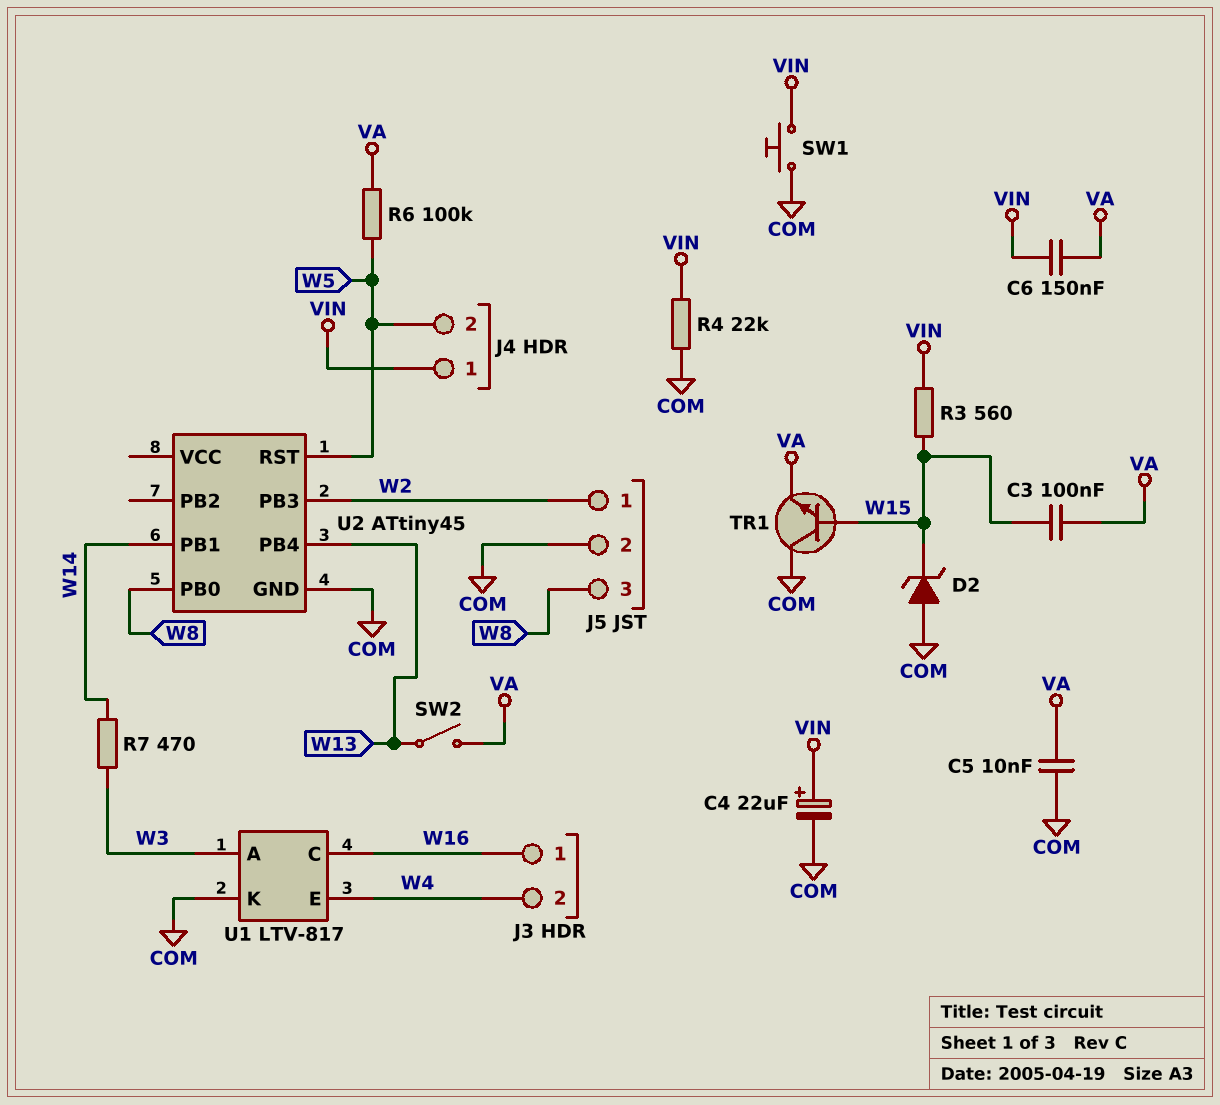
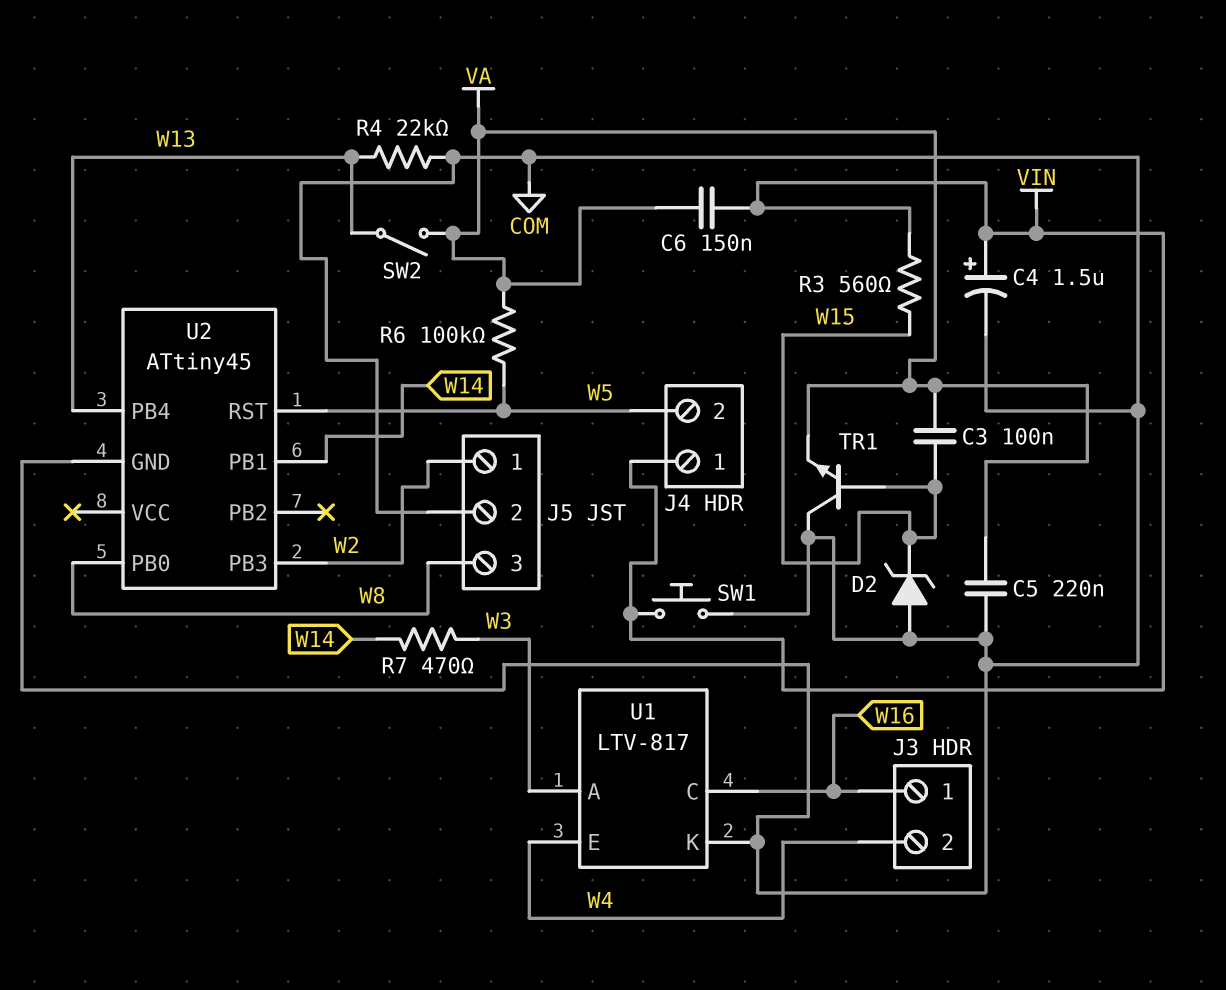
C4: 22uF (plus VIN, minus COM) -> 1.5uF (plus VIN, minus COM)
C5: 10nF (COM, VA) -> 220nF (COM, VA)
R4: 22k (COM, VIN) -> 22k (COM, W13)

